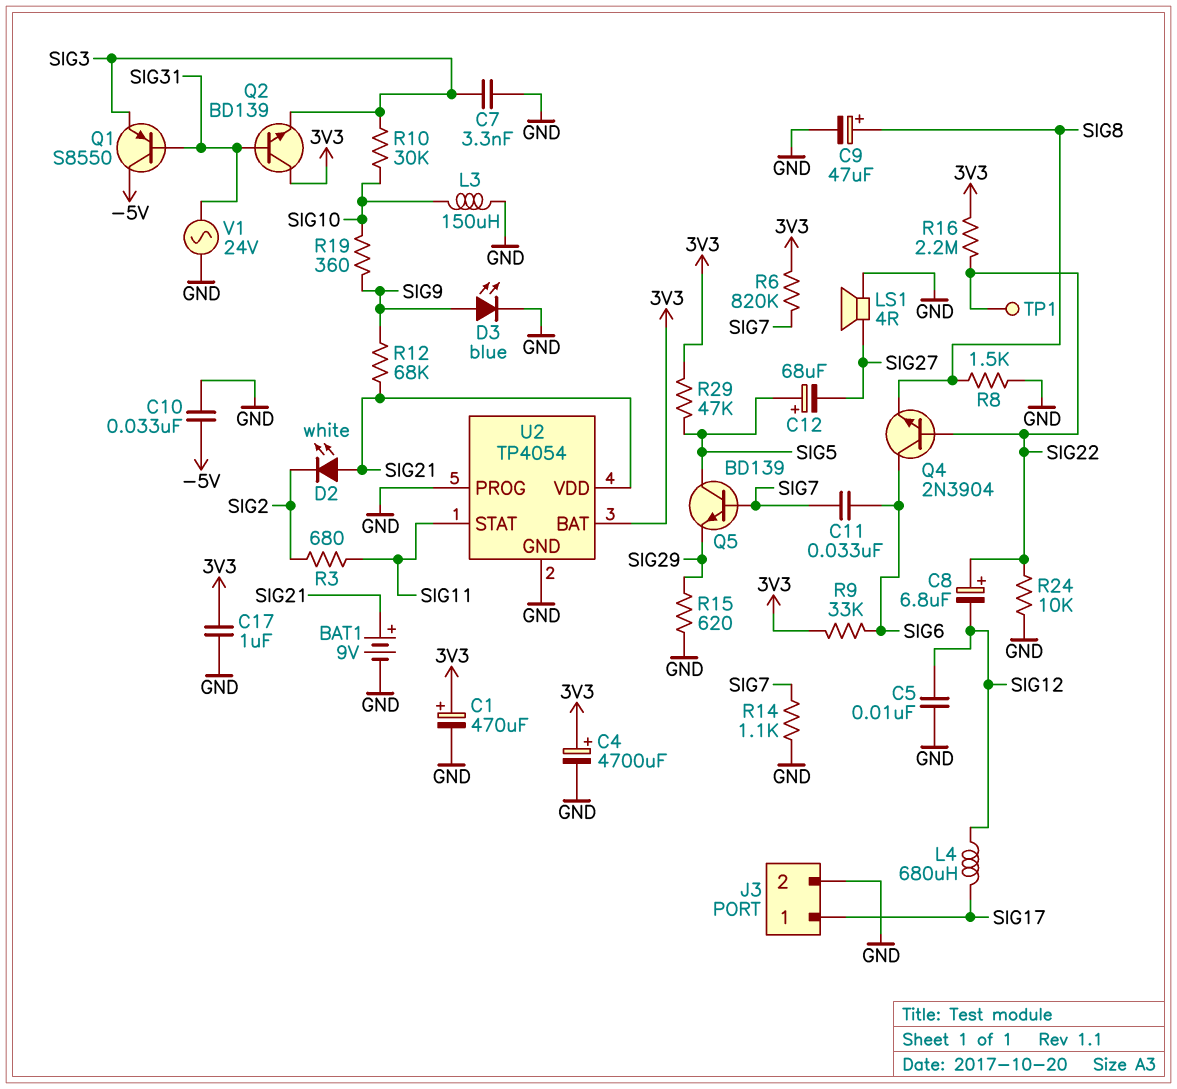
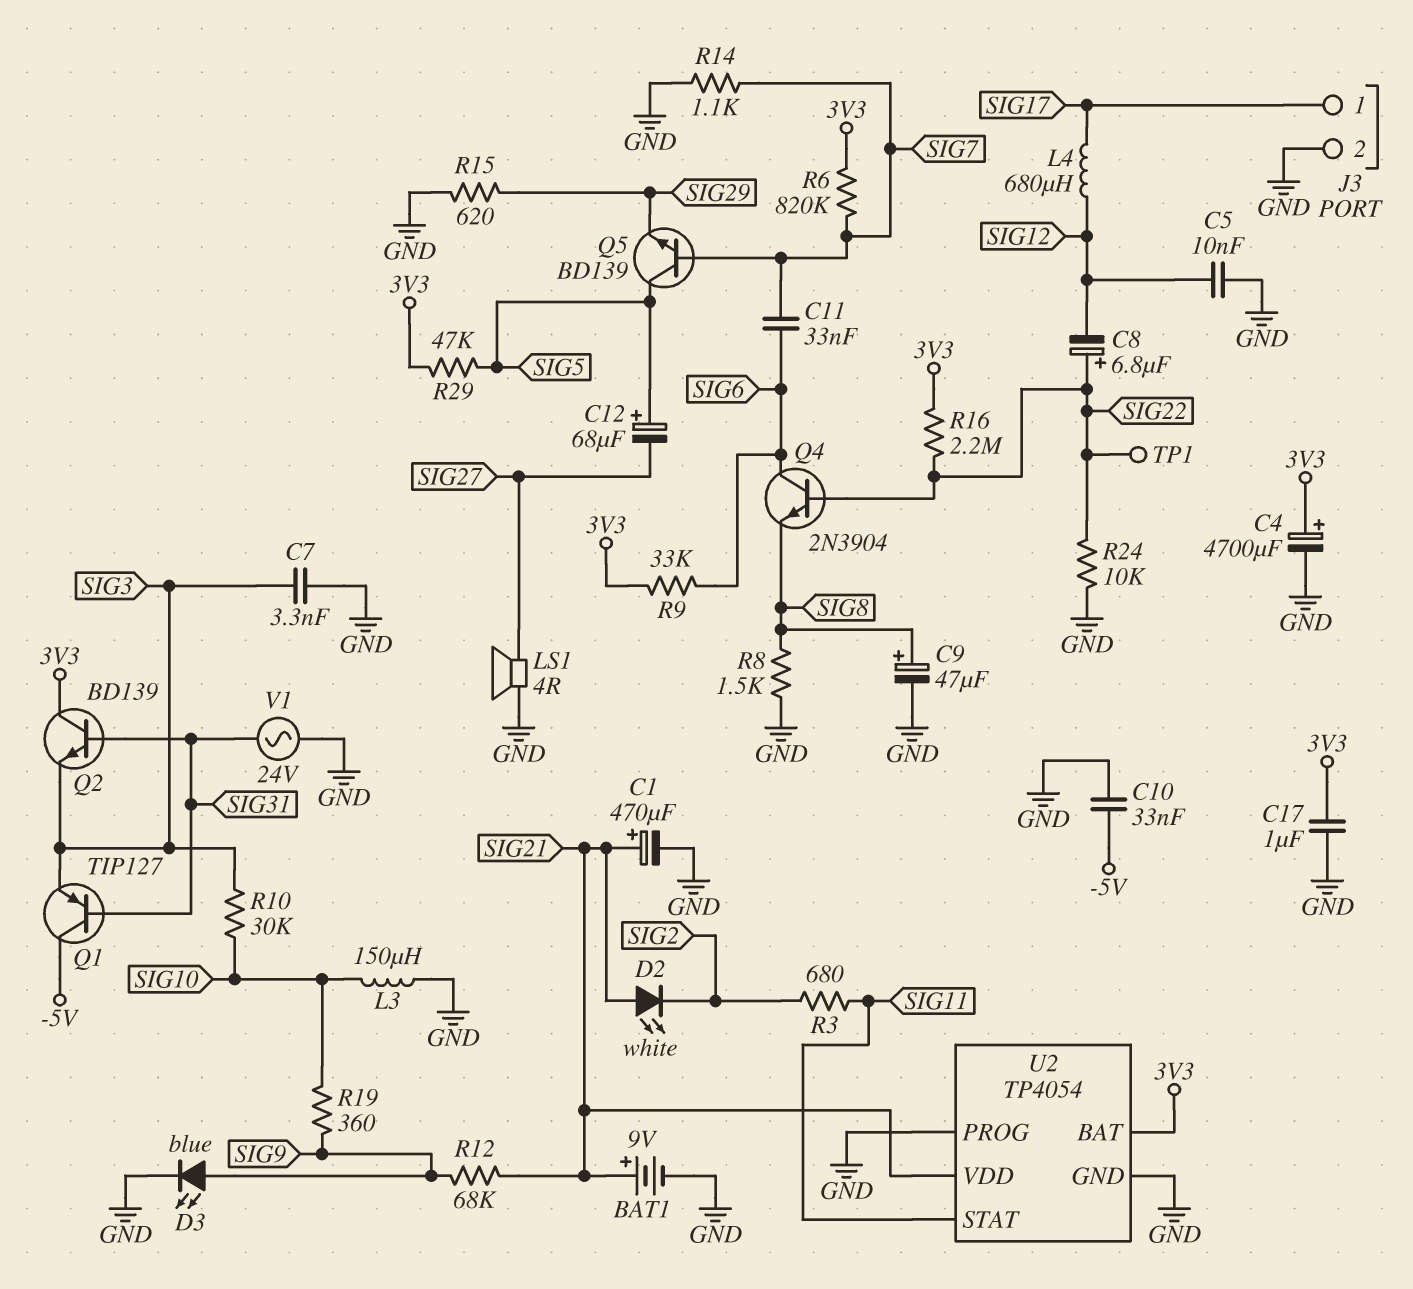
C1: 470uF (plus 3V3, minus GND) -> 470uF (plus SIG21, minus GND)
Q1: PNP S8550 (B SIG31, C -5V, E SIG3) -> PNP TIP127 (B SIG31, C -5V, E SIG3)

